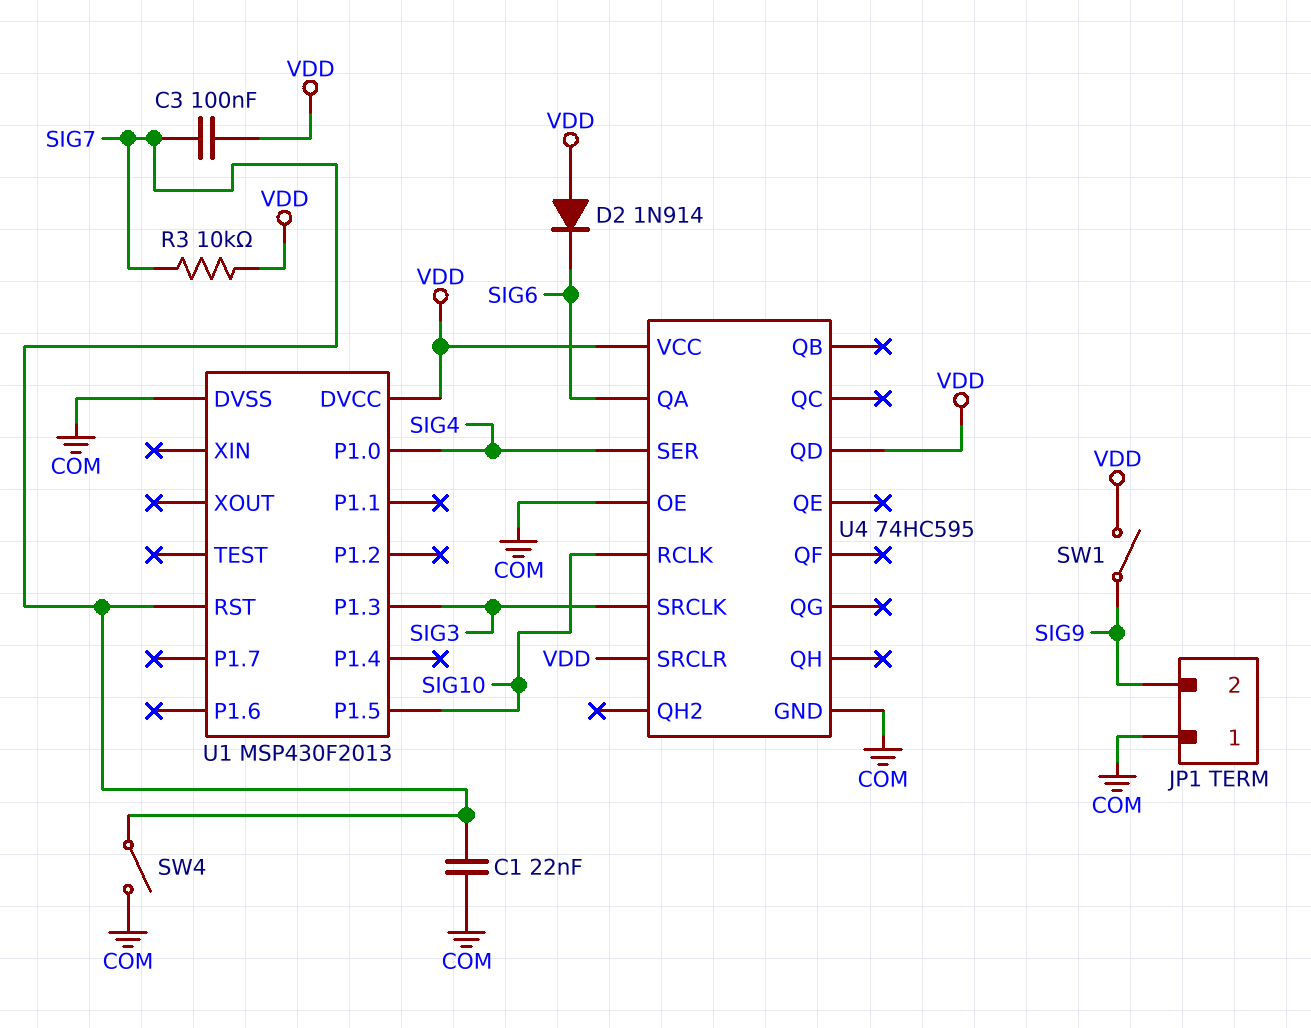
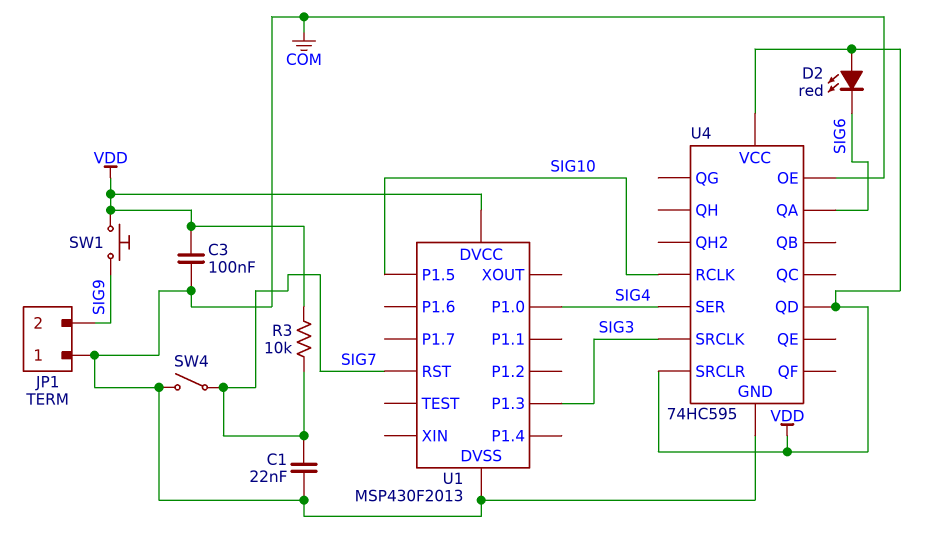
C3: 100nF (SIG7, VDD) -> 100nF (COM, VDD)
D2: diode 1N914 (A VDD, K SIG6) -> LED red (A VDD, K SIG6)
SW1: switch (SIG9, VDD) -> button (SIG9, VDD)

